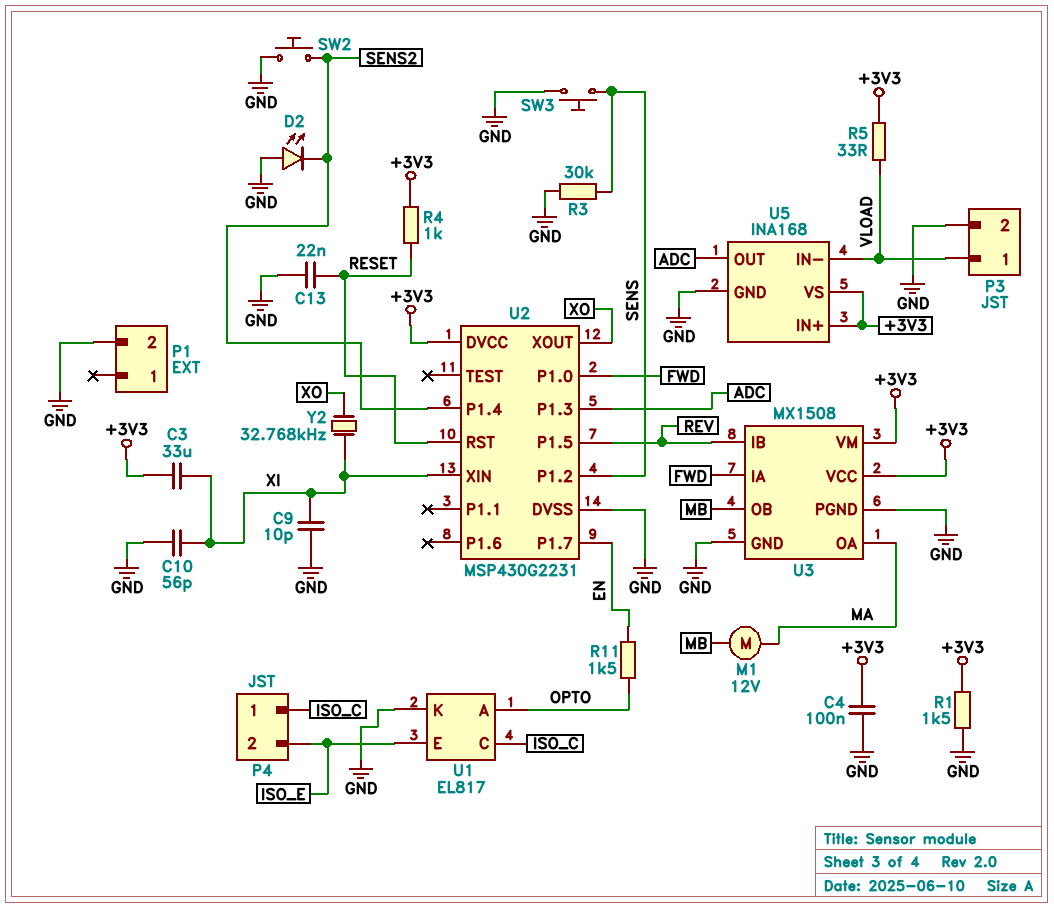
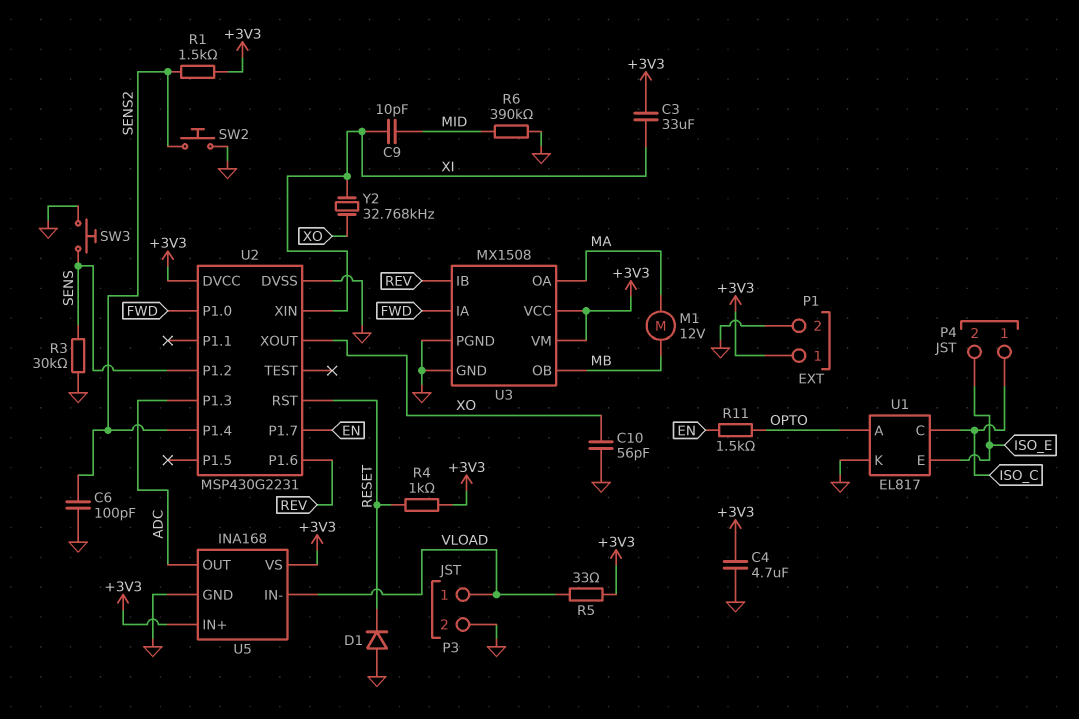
C4: 100nF (+3V3, GND) -> 4.7uF (+3V3, GND)
C6: none -> 100pF (GND, SENS2)
C9: 10pF (GND, XI) -> 10pF (MID, XI)
C10: 56pF (GND, XI) -> 56pF (GND, XO)
C13: 22nF (GND, RESET) -> none
D1: none -> diode (A GND, K RESET)
D2: LED (A GND, K SENS2) -> none
P1 pin 1: none -> +3V3
R1: 1.5k (+3V3, GND) -> 1.5k (+3V3, SENS2)
R6: none -> 390k (GND, MID)
U2 pin P1.5: REV -> none
U2 pin P1.6: none -> REV

